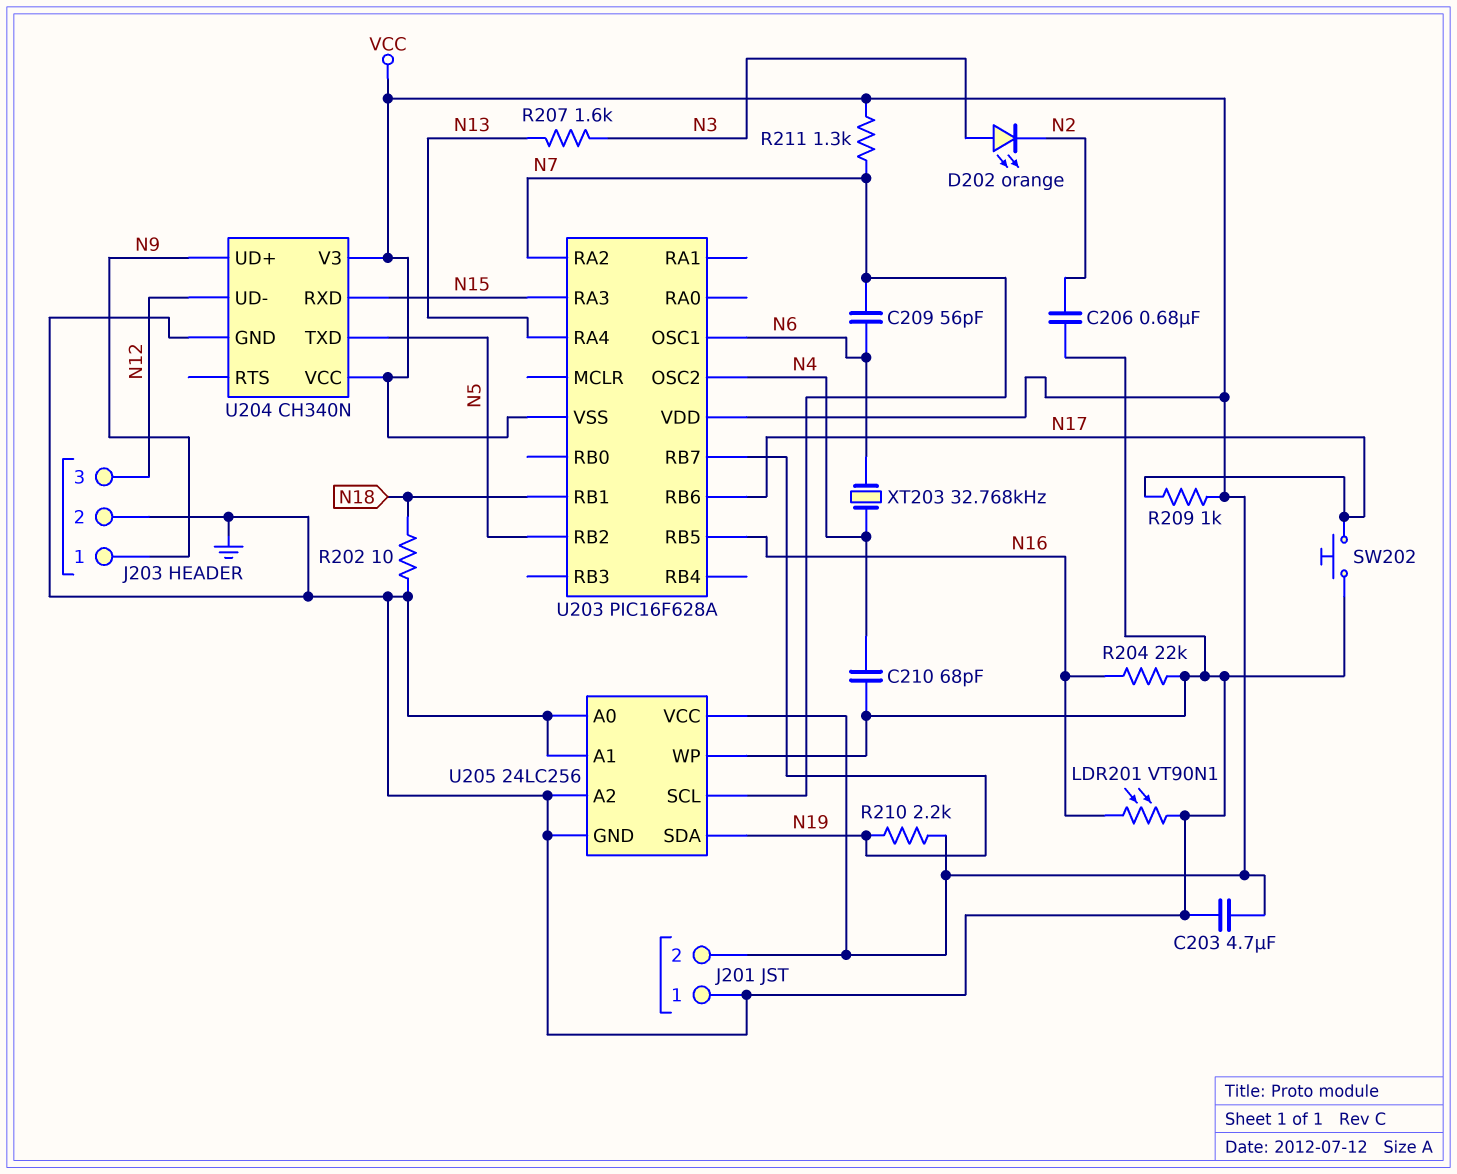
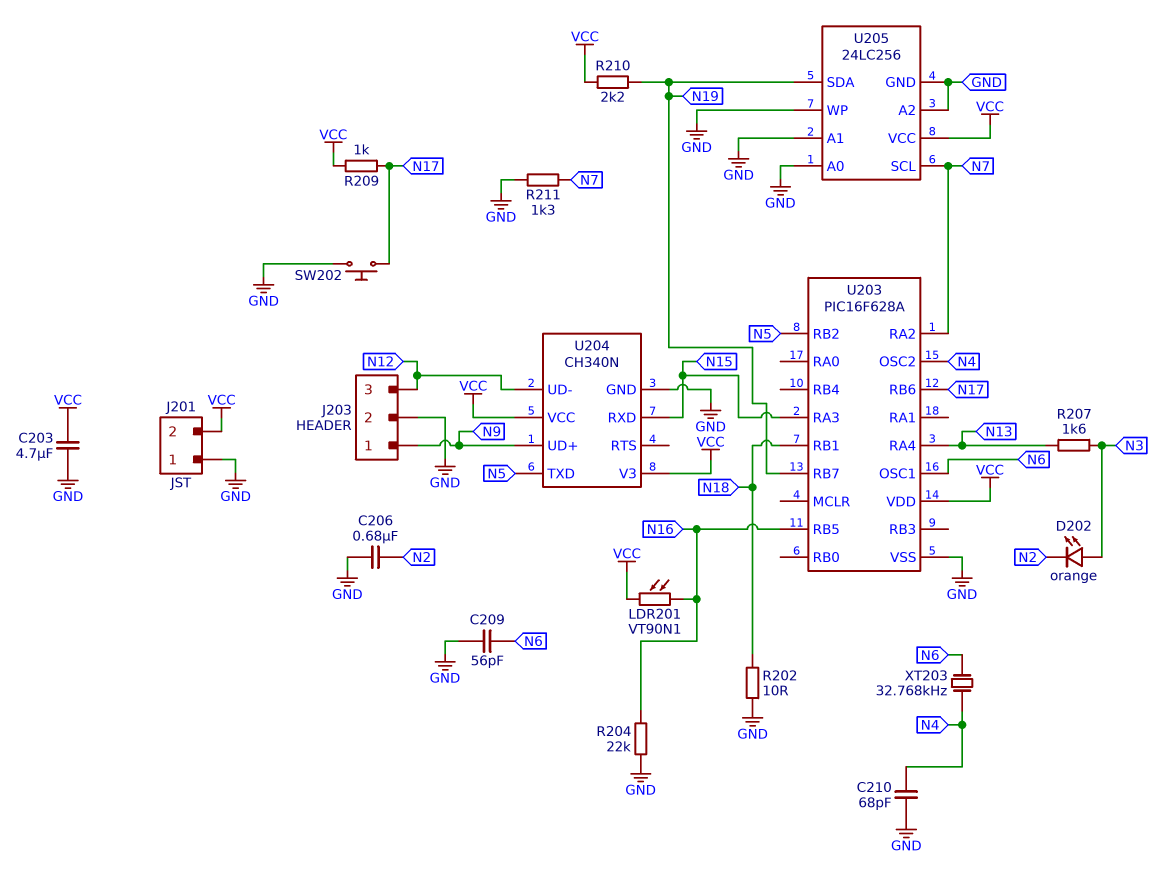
C209: 56pF (N6, N7) -> 56pF (GND, N6)
LDR201: VT90N1 (GND, N16) -> VT90N1 (N16, VCC)
R211: 1.3k (N7, VCC) -> 1.3k (GND, N7)
U203 pin VSS: VCC -> GND

